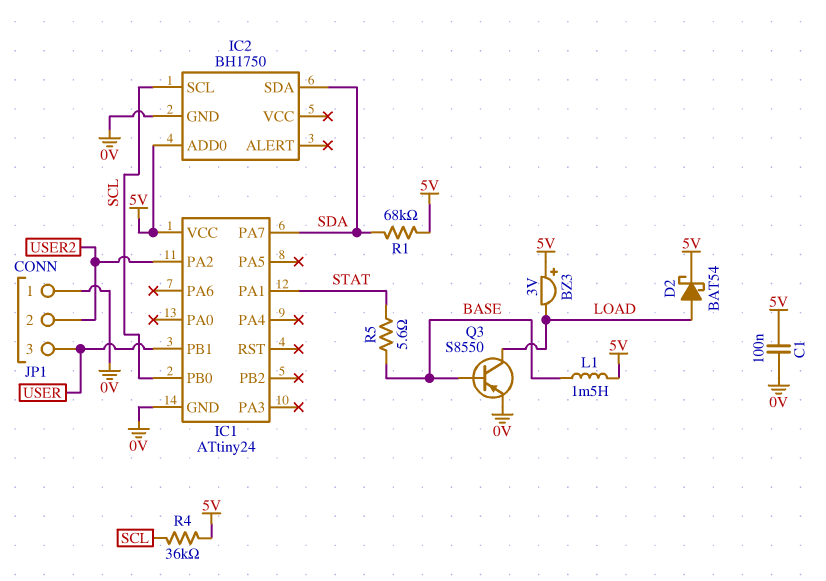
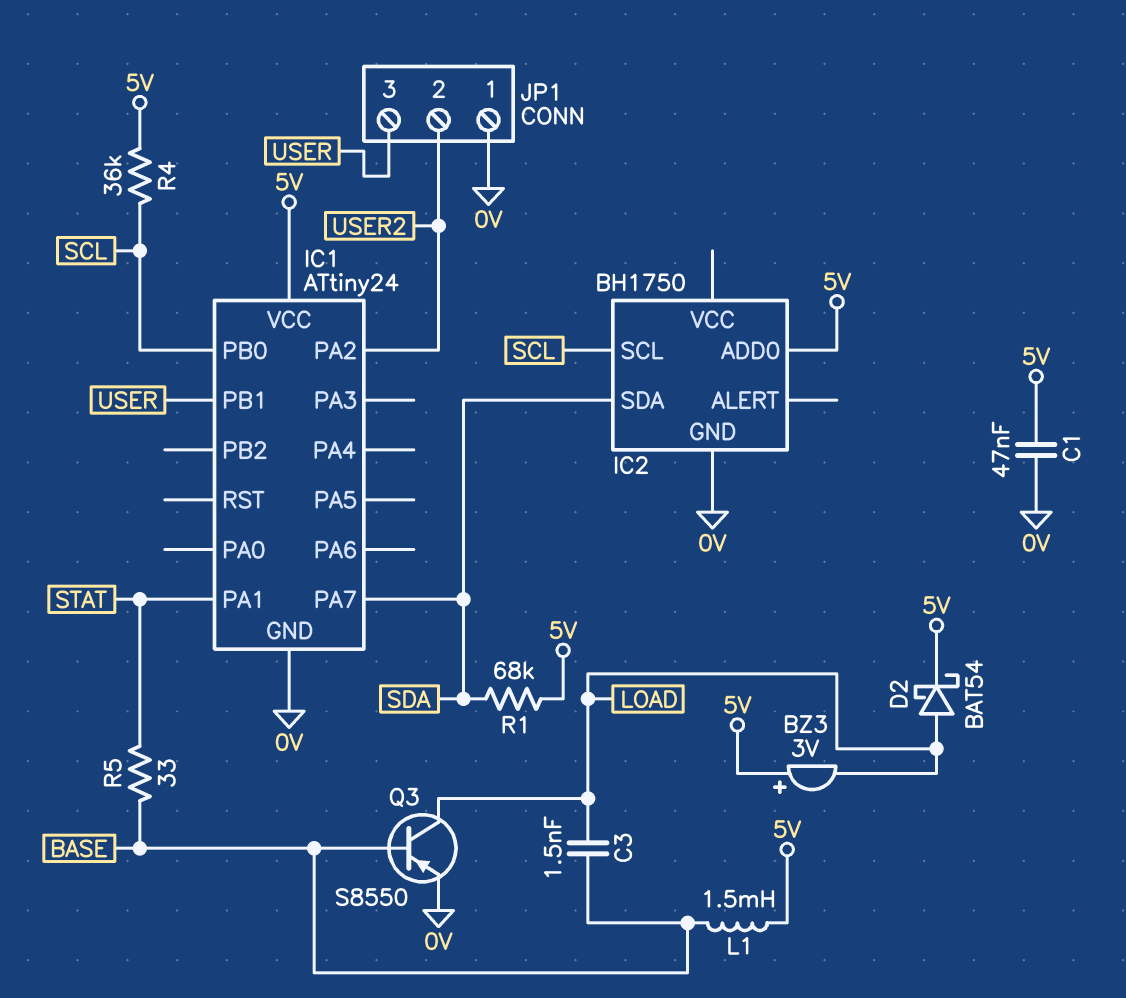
C1: 100nF (0V, 5V) -> 47nF (0V, 5V)
C3: none -> 1.5nF (BASE, LOAD)
R5: 5.6 (BASE, STAT) -> 33 (BASE, STAT)

